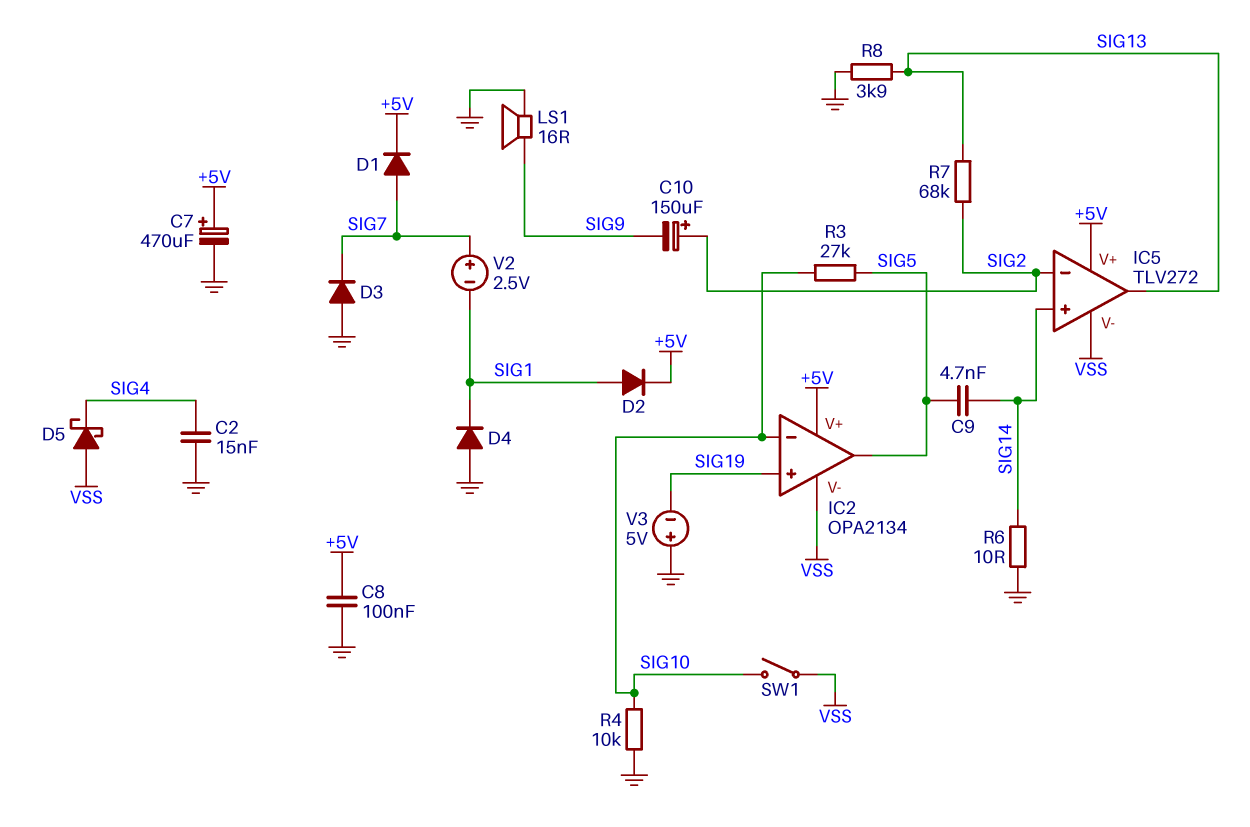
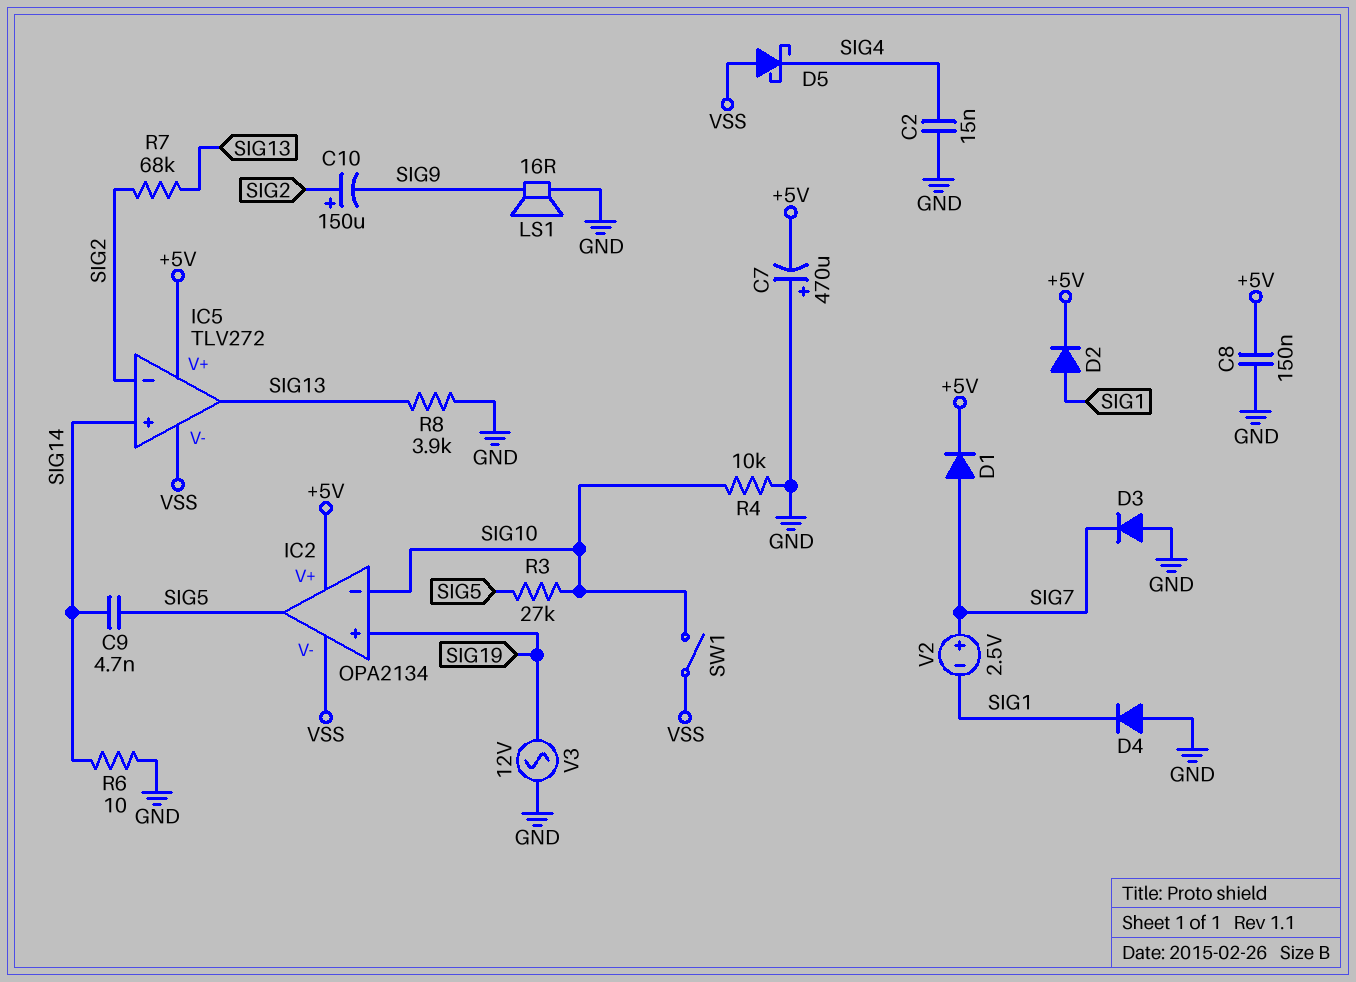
C7: 470uF (plus +5V, minus GND) -> 470uF (plus GND, minus +5V)
C8: 100nF (+5V, GND) -> 150nF (+5V, GND)
V3: 5V (plus GND, minus SIG19) -> AC 12V (GND, SIG19)

